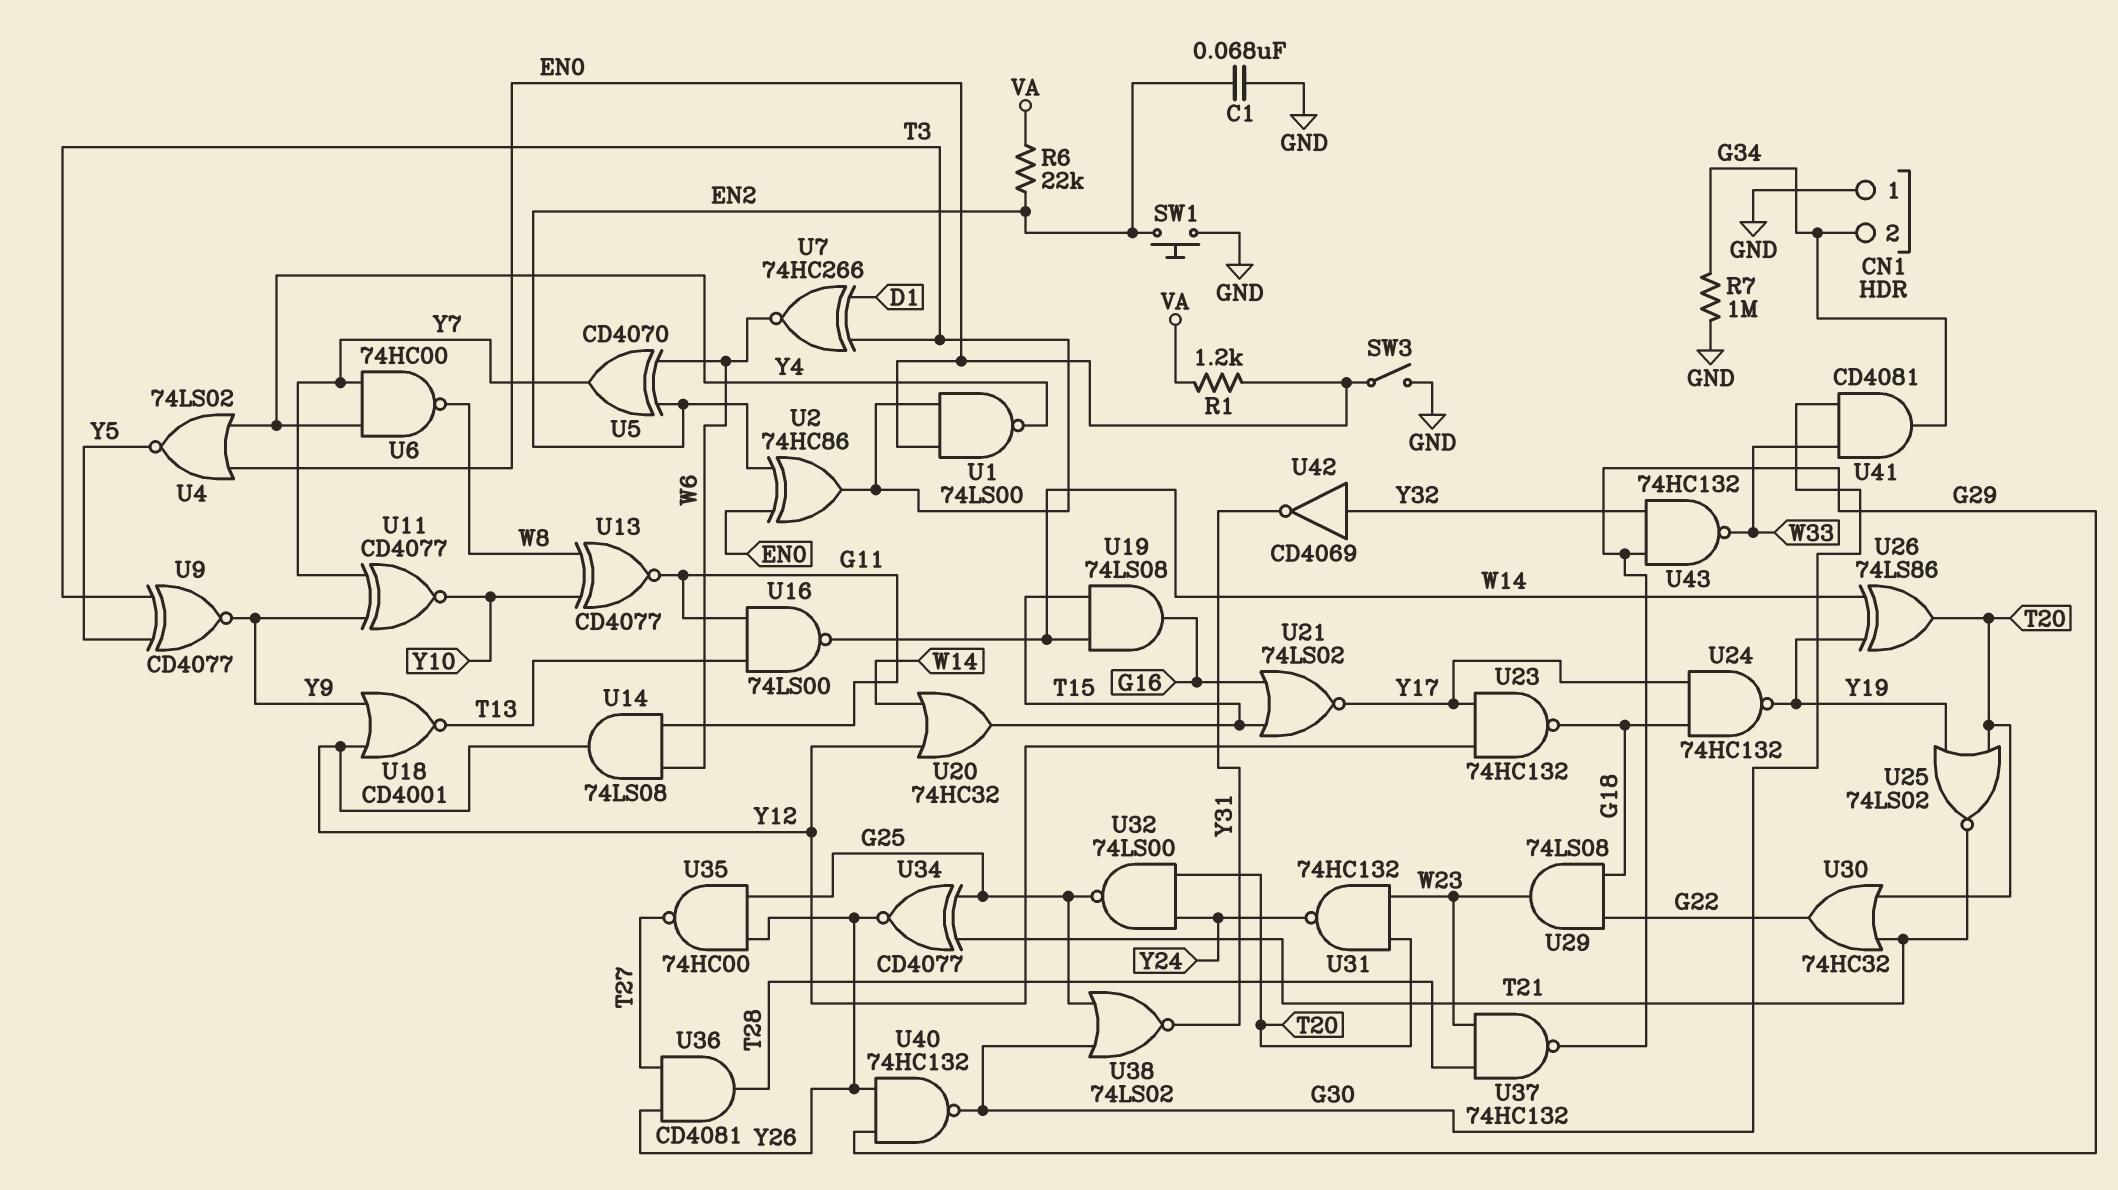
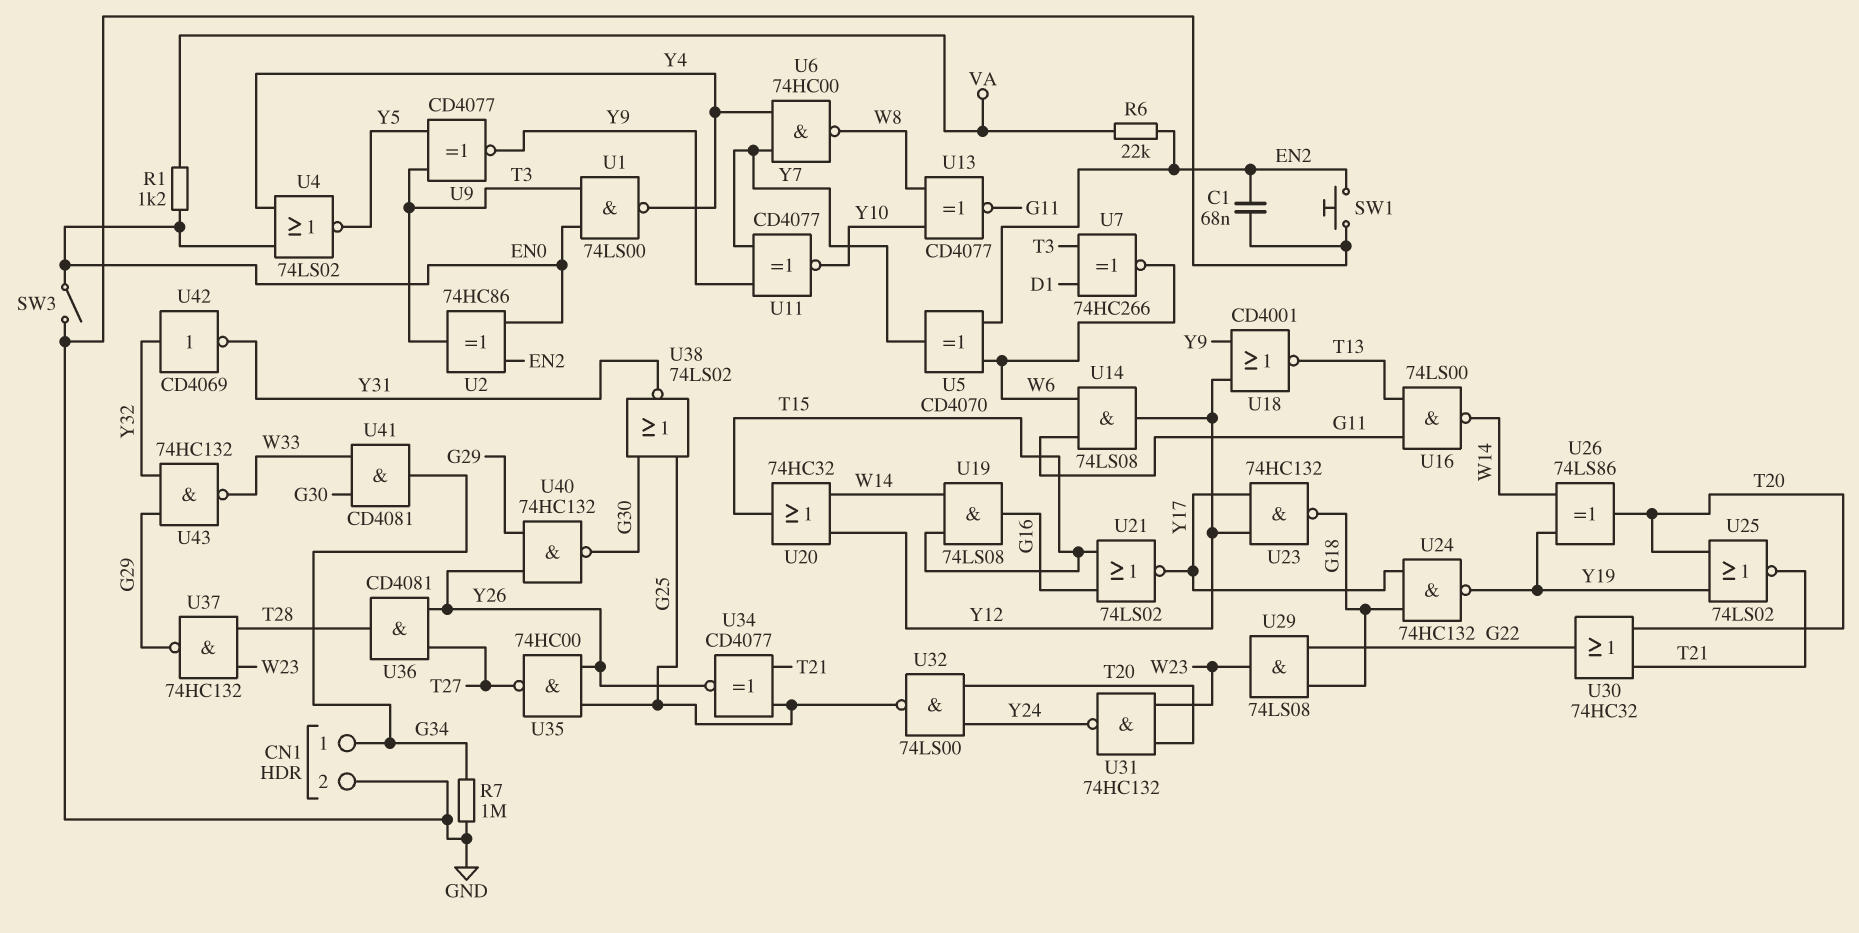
CN1 pin 1: GND -> G34
CN1 pin 2: G34 -> GND

